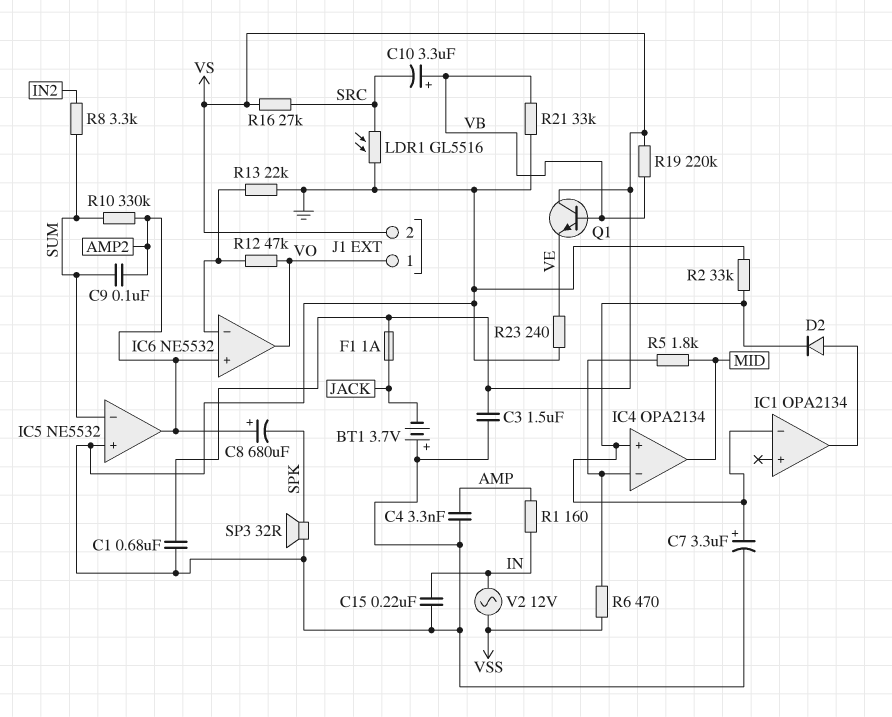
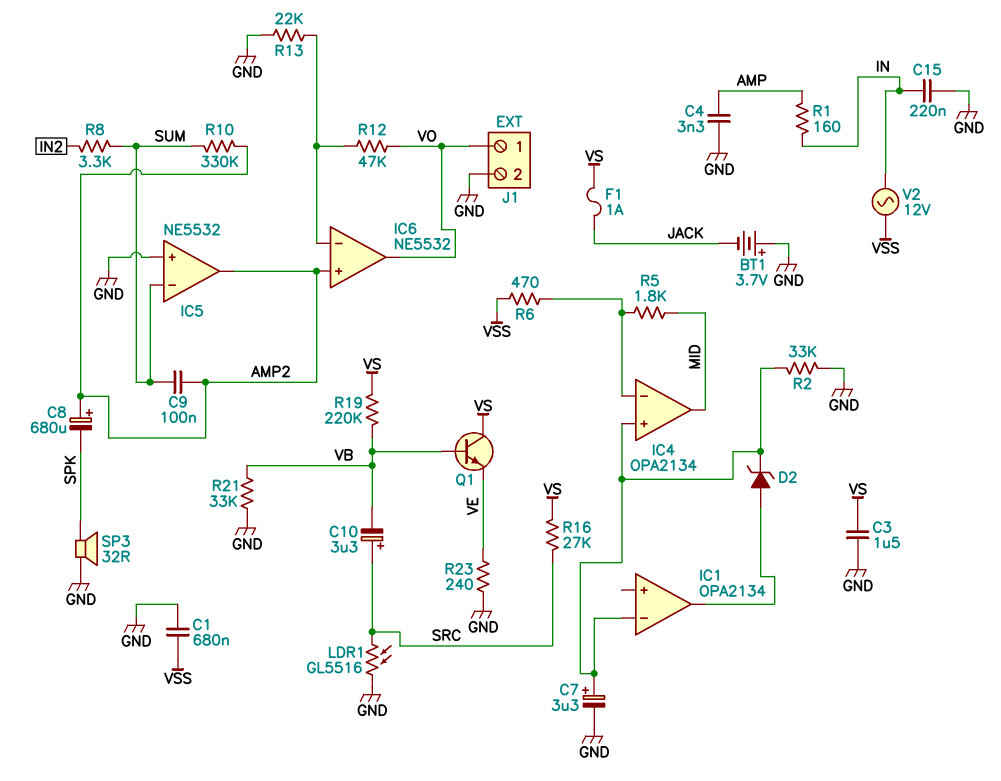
C1: 680nF (GND, VS) -> 680nF (GND, VSS)
C10: 3.3uF (plus VB, minus SRC) -> 3.3uF (plus SRC, minus VB)
D2: diode (A IC1/out, K IC1/in-) -> zener (A IC1/out, K IC1/in-)
J1 pin 2: VS -> GND

